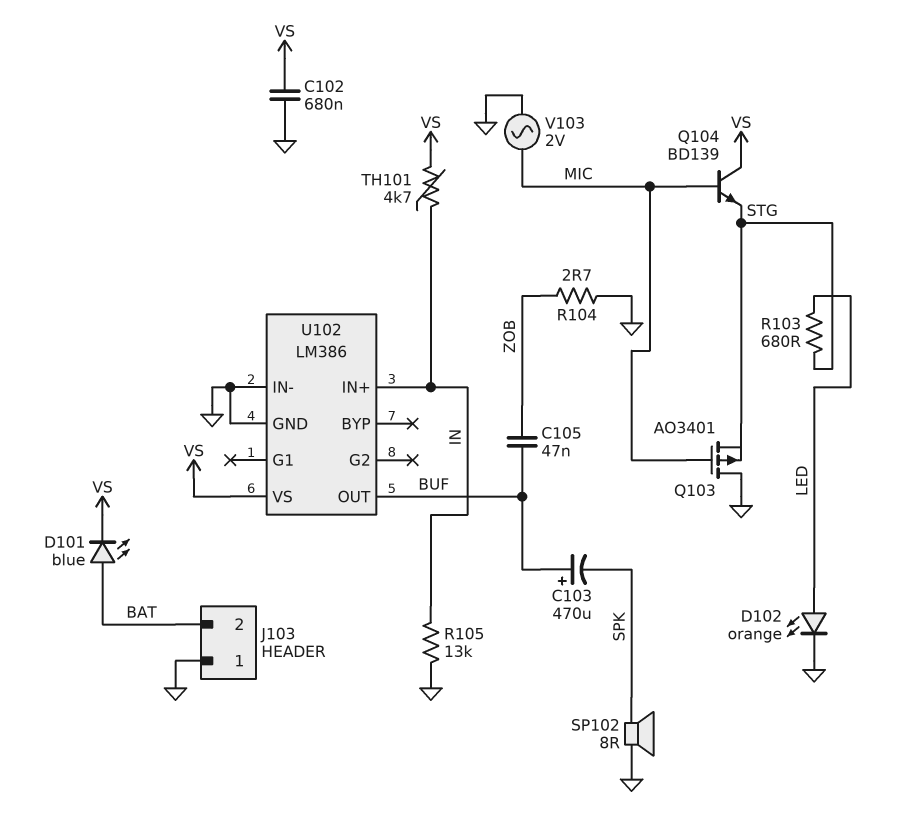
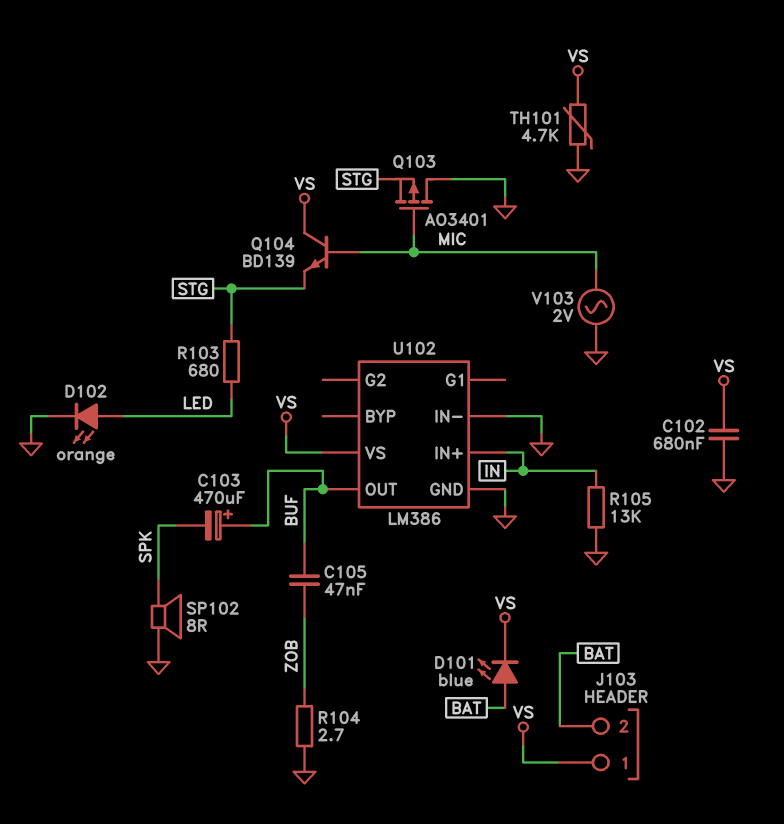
J103 pin 1: GND -> VS
TH101: 4.7k (IN, VS) -> 4.7k (GND, VS)

